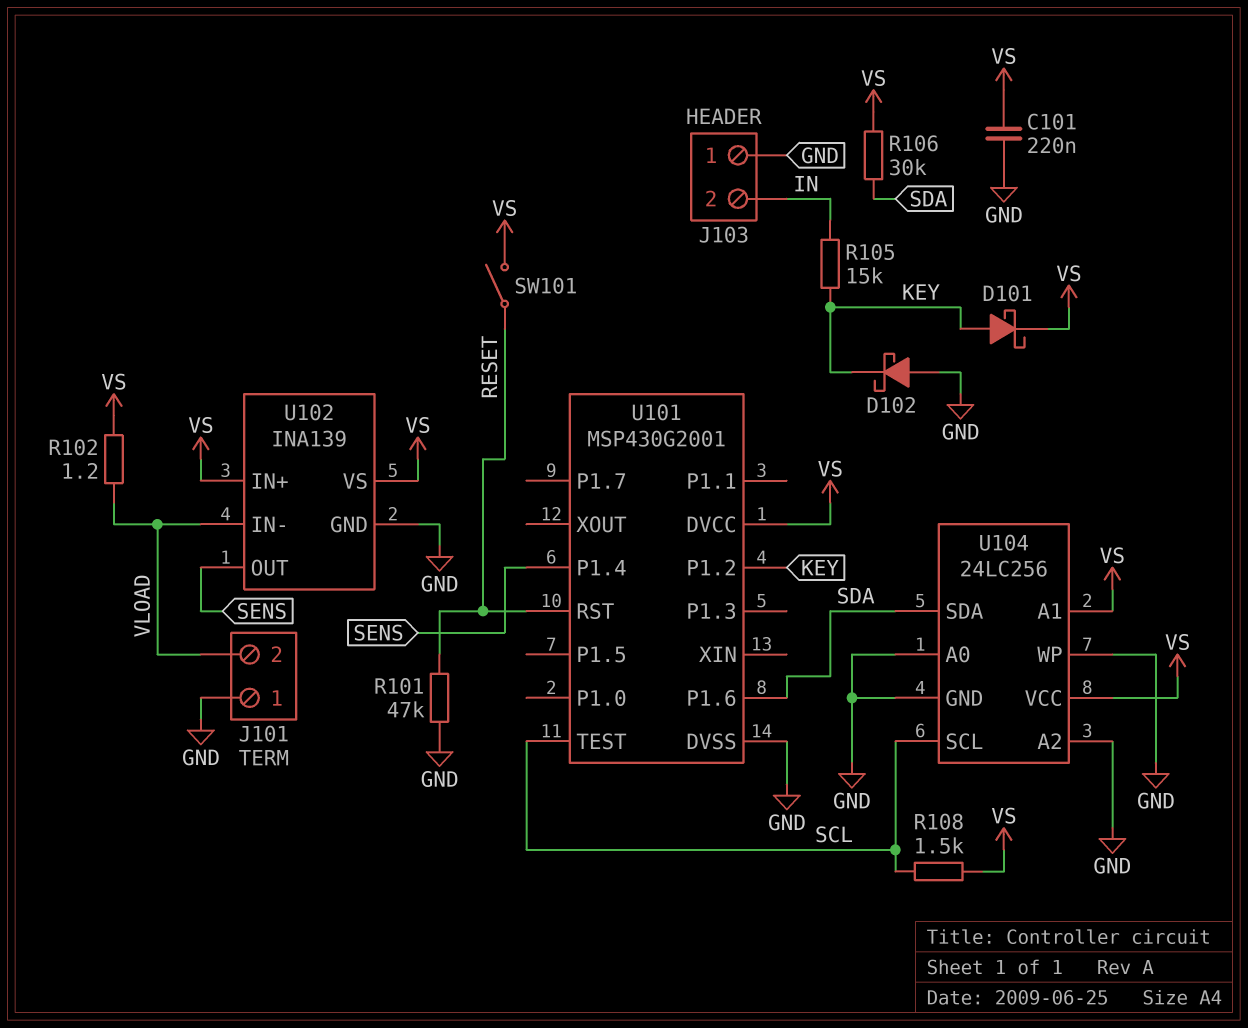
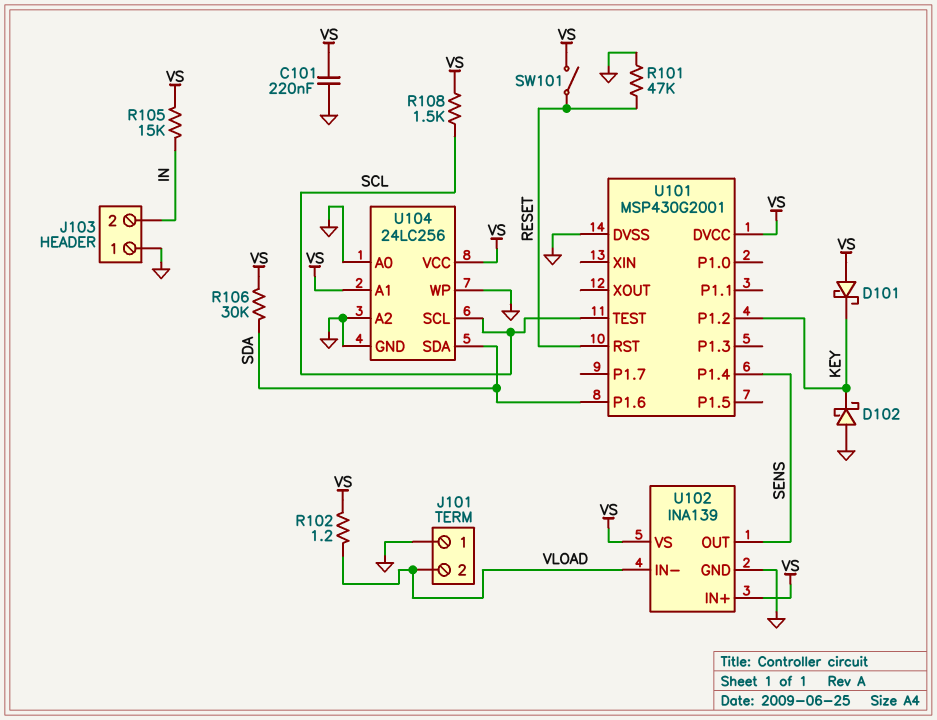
D101: schottky (A KEY, K VS) -> schottky (A VS, K KEY)
R105: 15k (IN, KEY) -> 15k (IN, VS)

